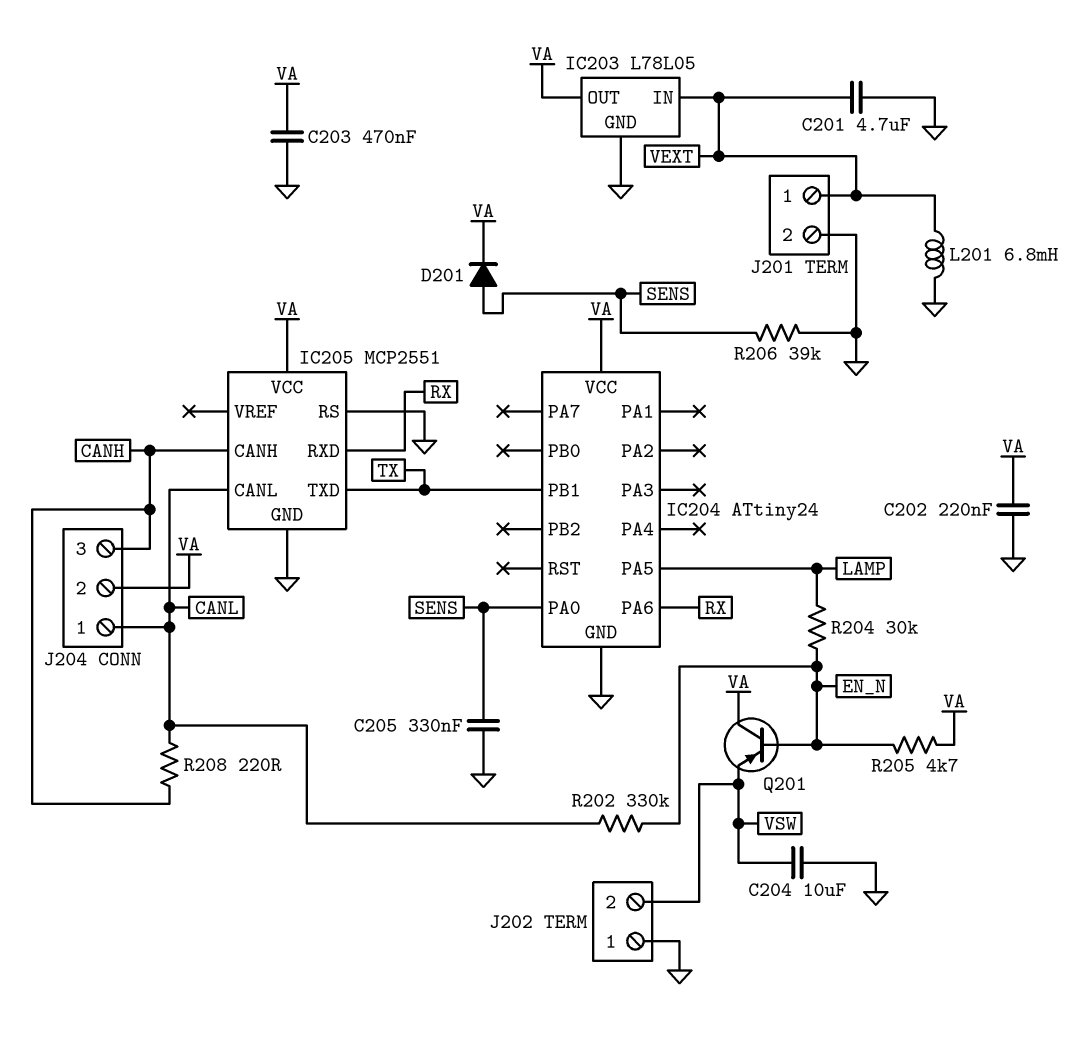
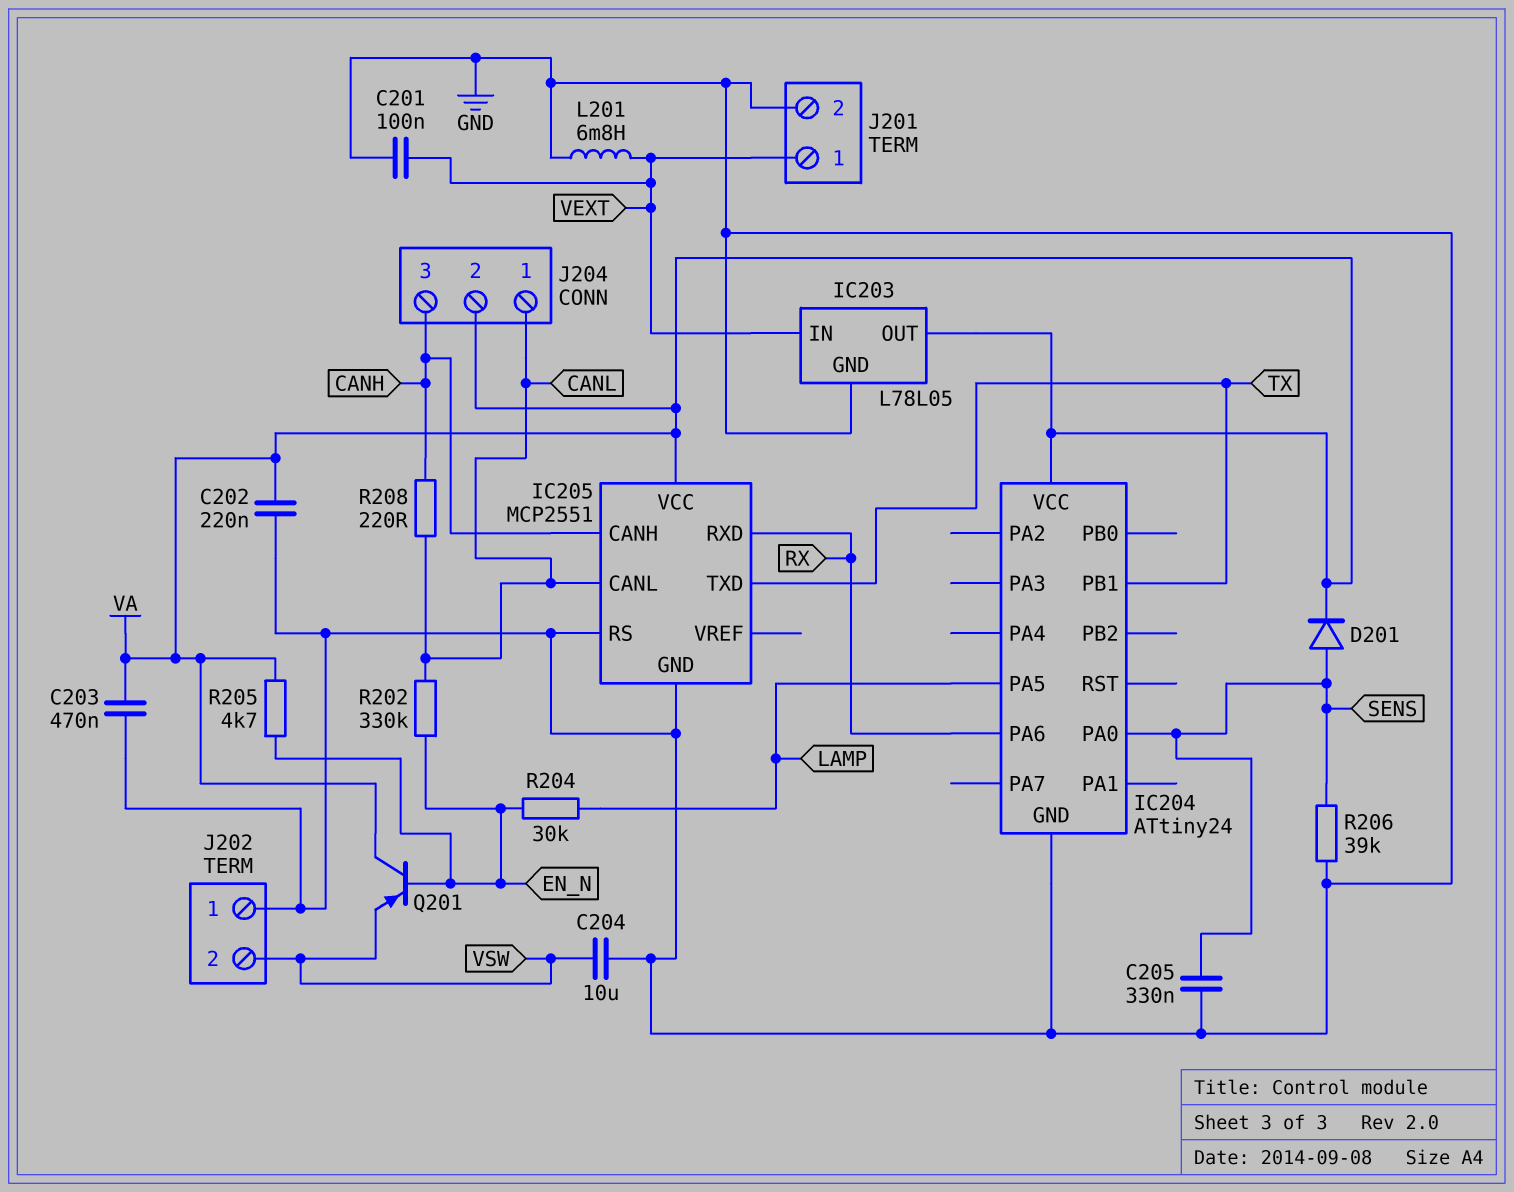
C201: 4.7uF (GND, VEXT) -> 100nF (GND, VEXT)

